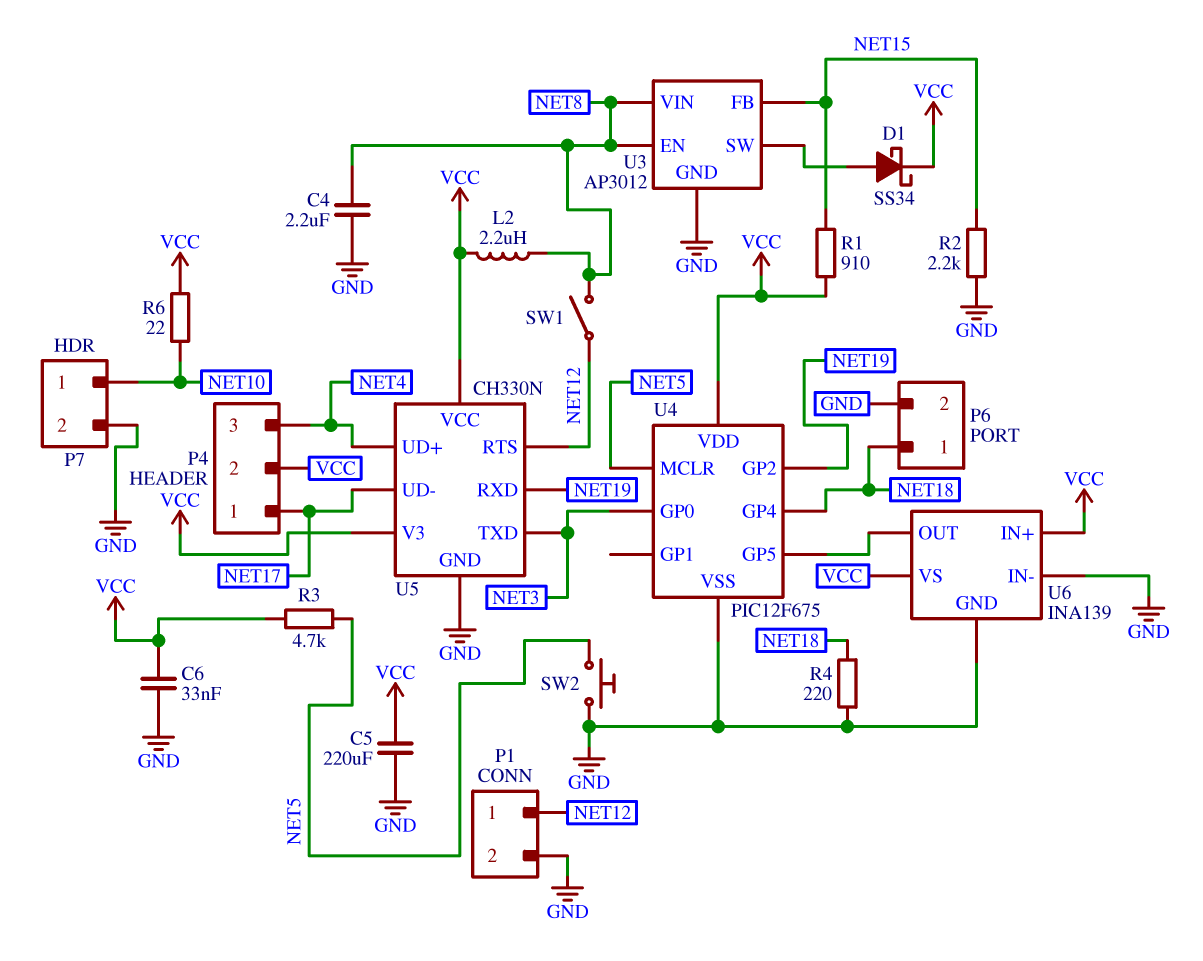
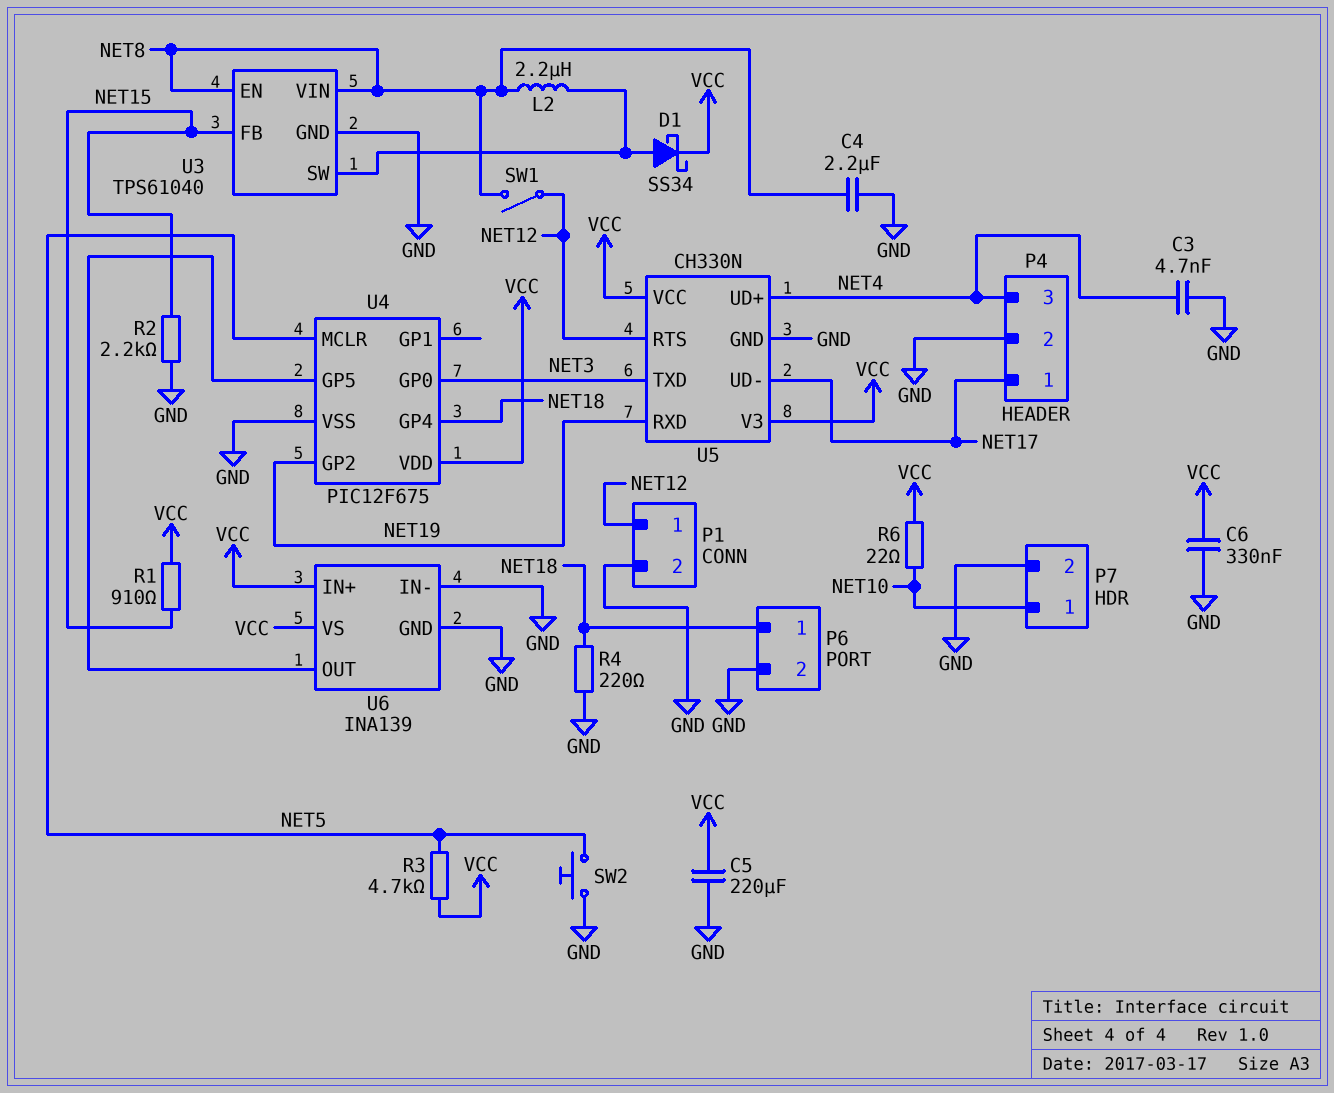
C3: none -> 4.7nF (GND, NET4)
C6: 33nF (GND, VCC) -> 330nF (GND, VCC)
L2: 2.2uH (NET8, VCC) -> 2.2uH (NET8, U3/SW)
P4 pin 2: VCC -> GND
U3: AP3012 -> TPS61040

